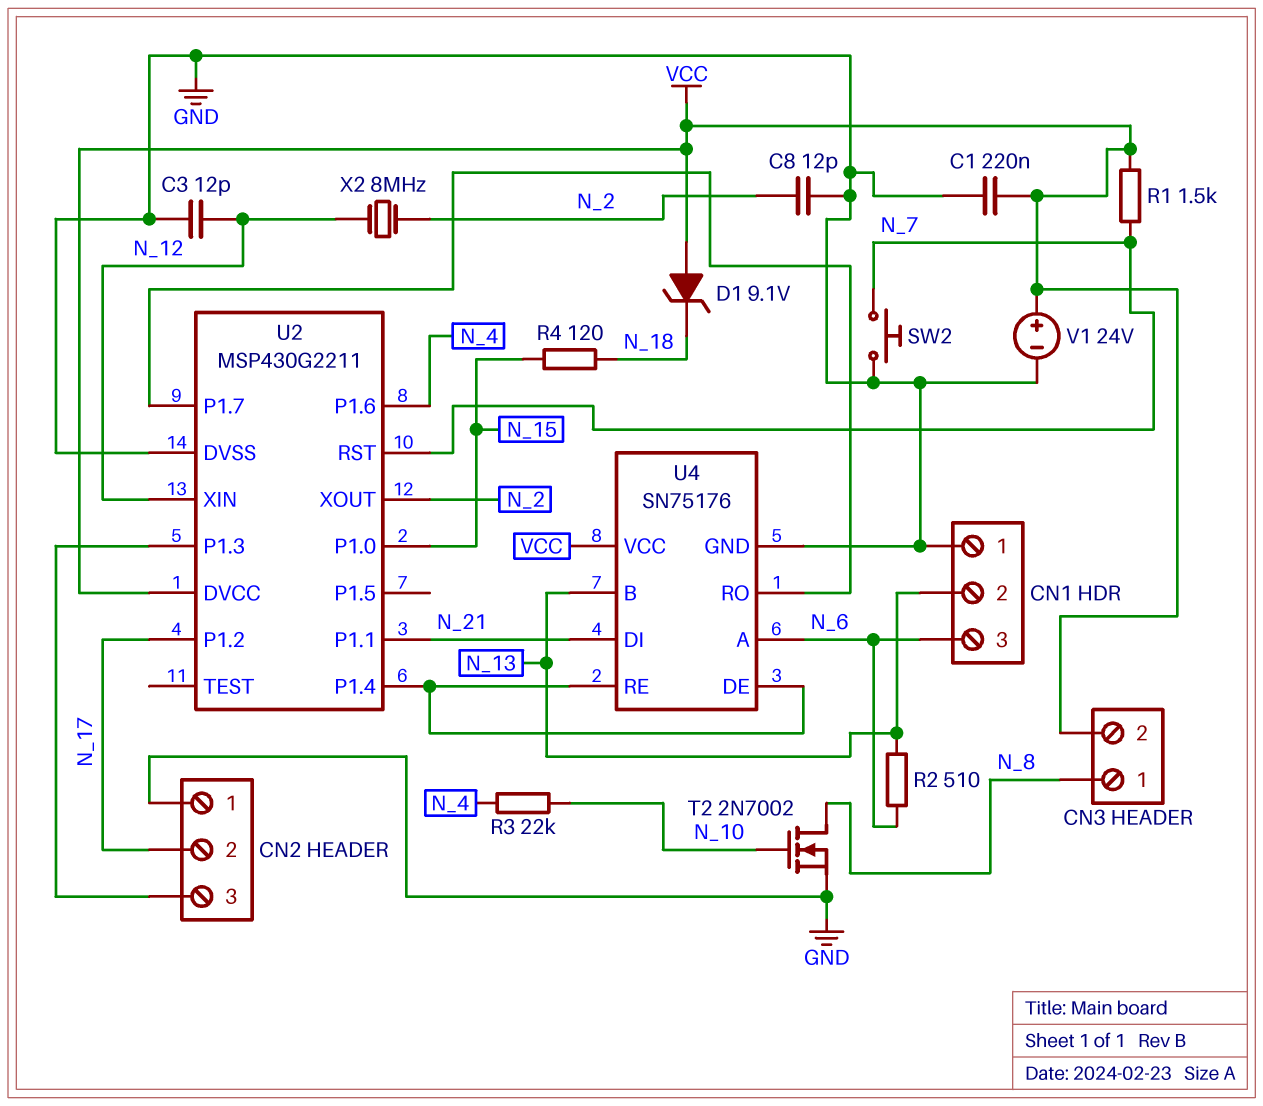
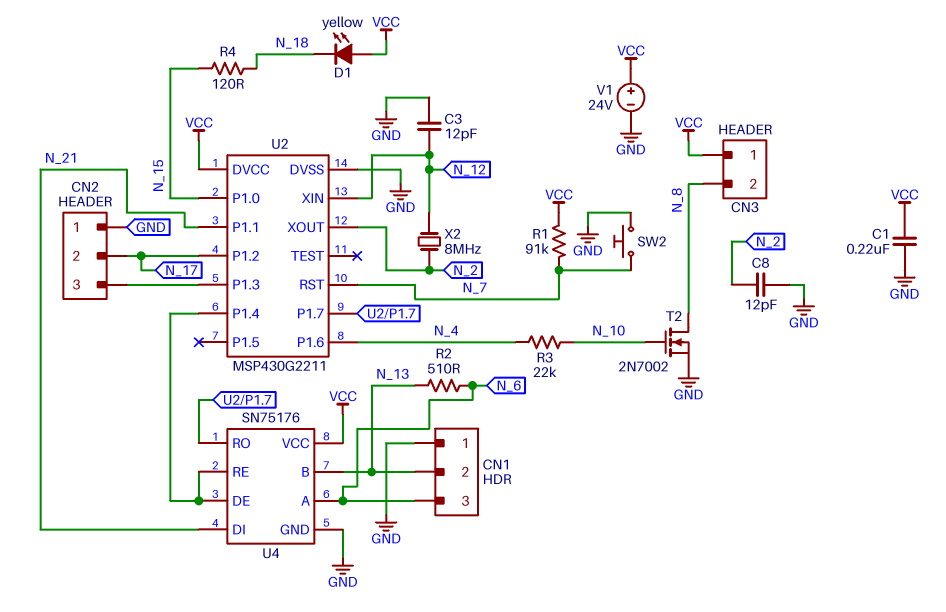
CN3 pin 1: N_8 -> VCC
CN3 pin 2: VCC -> N_8
D1: zener 9.1V (A VCC, K N_18) -> LED yellow (A VCC, K N_18)
R1: 1.5k (N_7, VCC) -> 91k (N_7, VCC)

